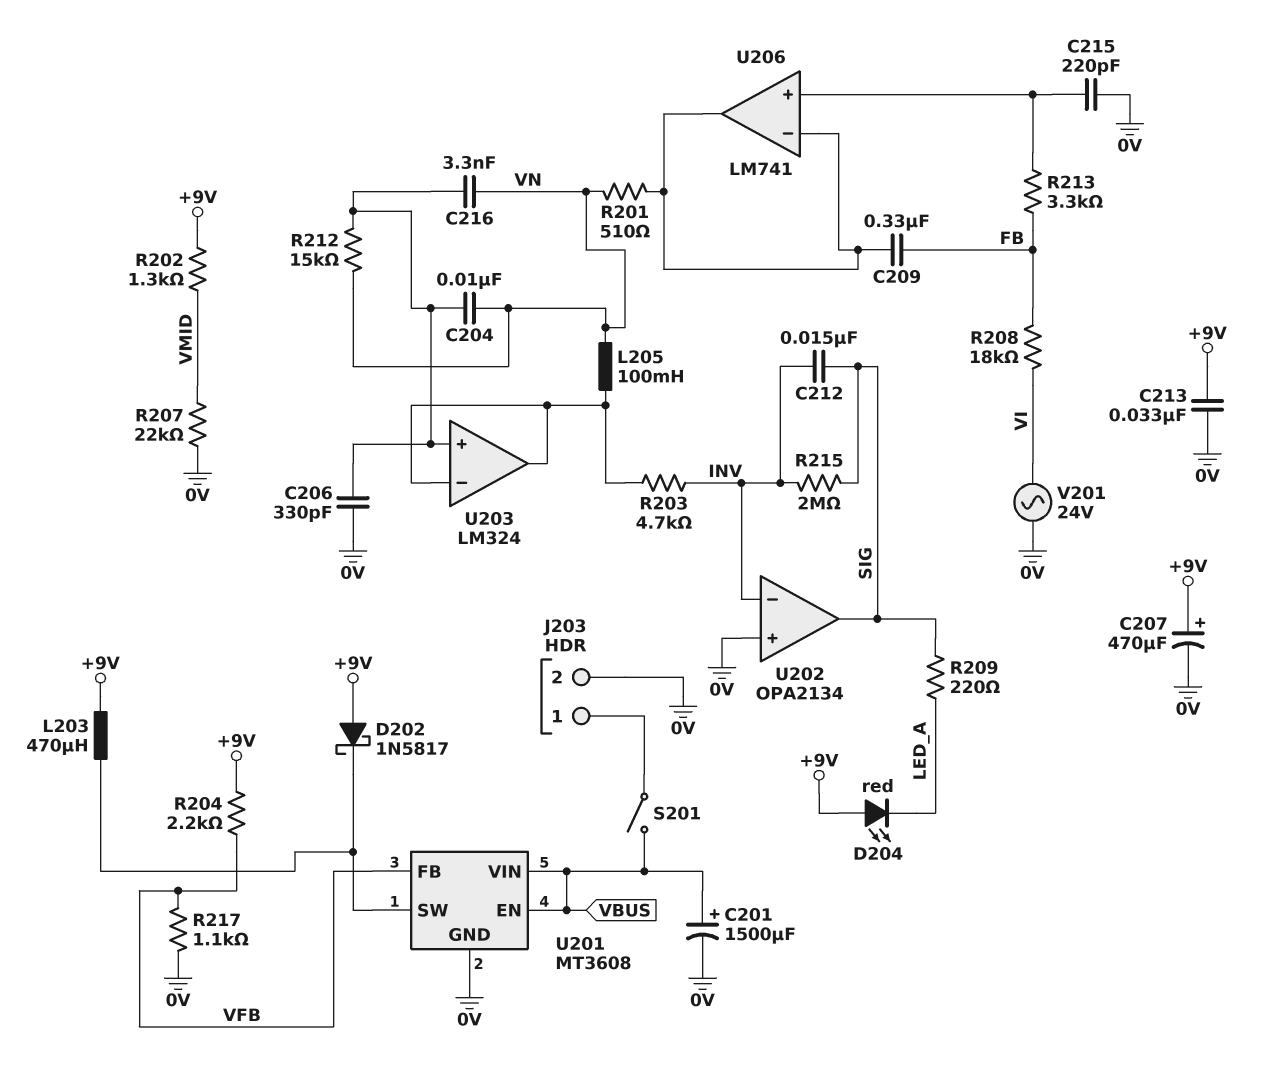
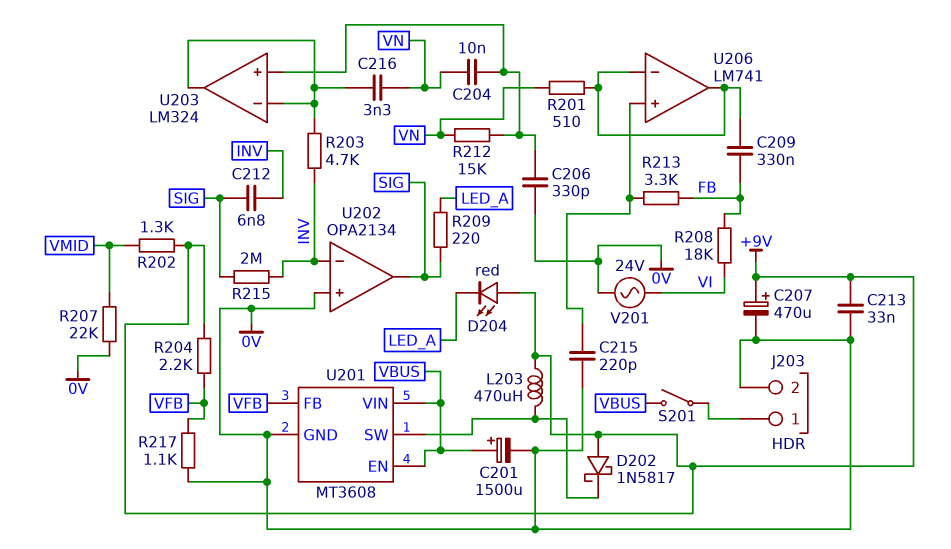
C212: 15nF (INV, SIG) -> 6.8nF (INV, SIG)
C216: 3.3nF (U203/in+, VN) -> 3.3nF (U203/in-, VN)
L205: 100mH (U203/in-, VN) -> none

